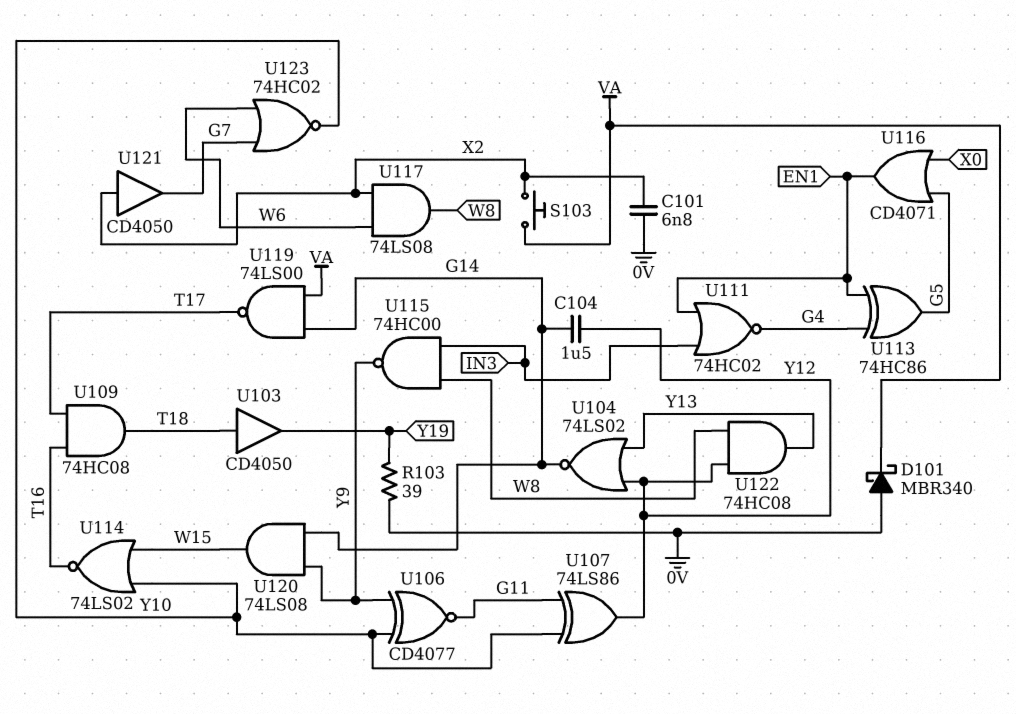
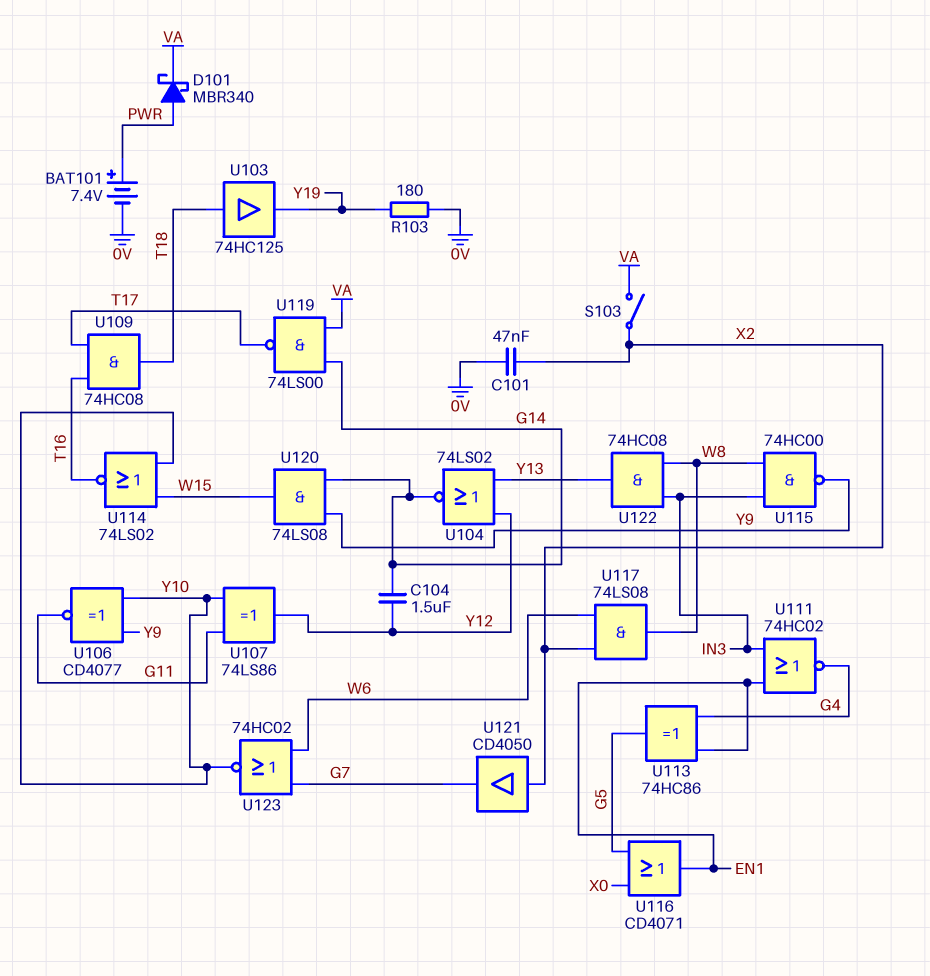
BAT101: none -> 7.4V (plus PWR, minus 0V)
C101: 6.8nF (0V, X2) -> 47nF (0V, X2)
D101: schottky MBR340 (A 0V, K VA) -> schottky MBR340 (A PWR, K VA)
R103: 39 (0V, Y19) -> 180 (0V, Y19)
S103: button (VA, X2) -> switch (VA, X2)
U103: buffer CD4050 (in T18, out Y19) -> buffer 74HC125 (in T18, out Y19)
U122: AND 74HC08 (in W8, in Y12, out Y13) -> AND 74HC08 (in IN3, in W8, out Y13)

